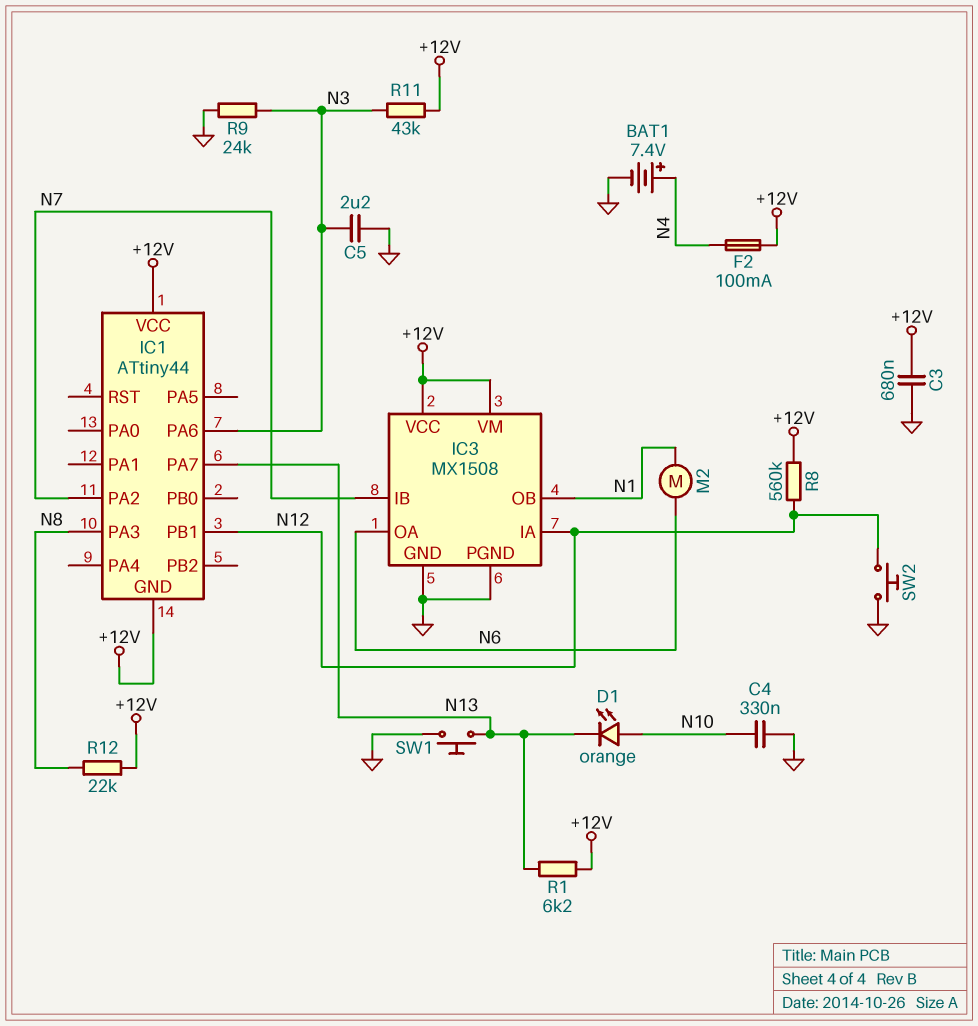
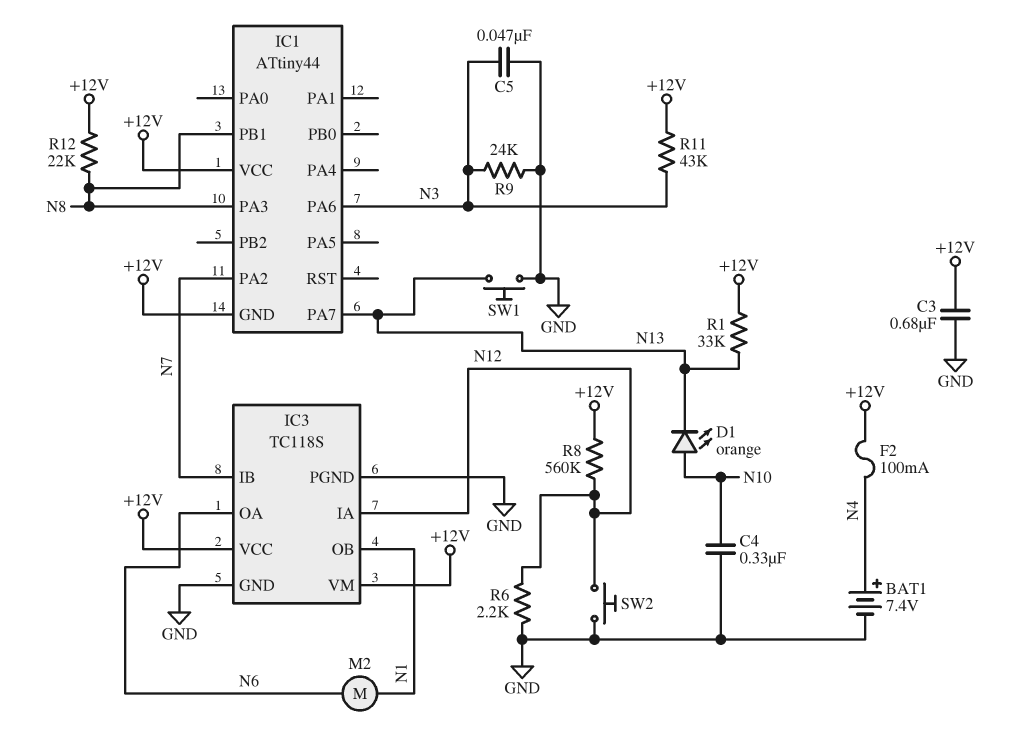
C5: 2.2uF (GND, N3) -> 47nF (GND, N3)
IC1 pin PB1: N12 -> N8
IC3: MX1508 -> TC118S
R1: 6.2k (+12V, N13) -> 33k (+12V, N13)
R6: none -> 2.2k (GND, N12)

